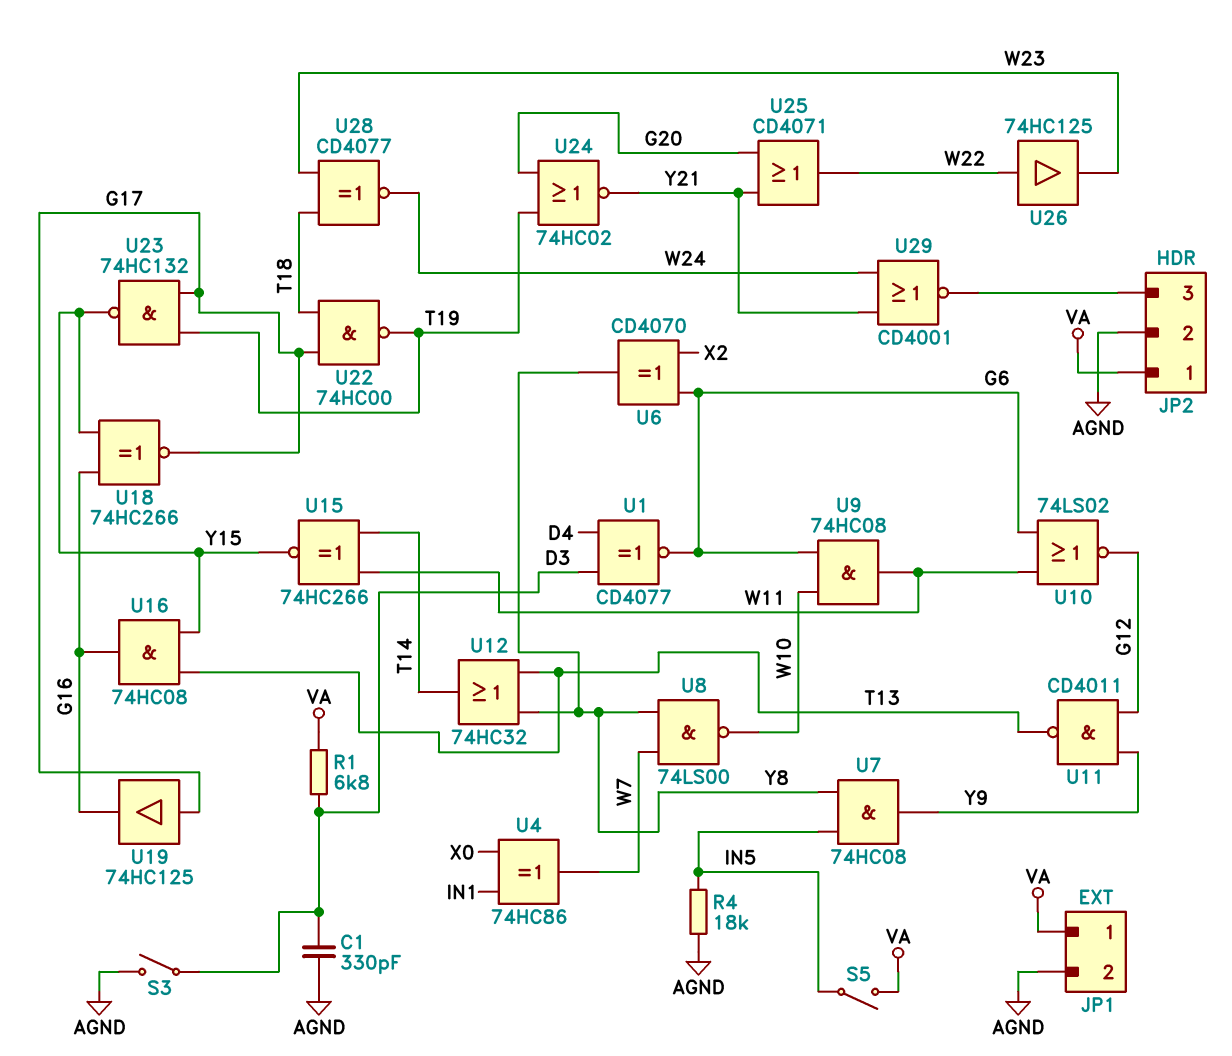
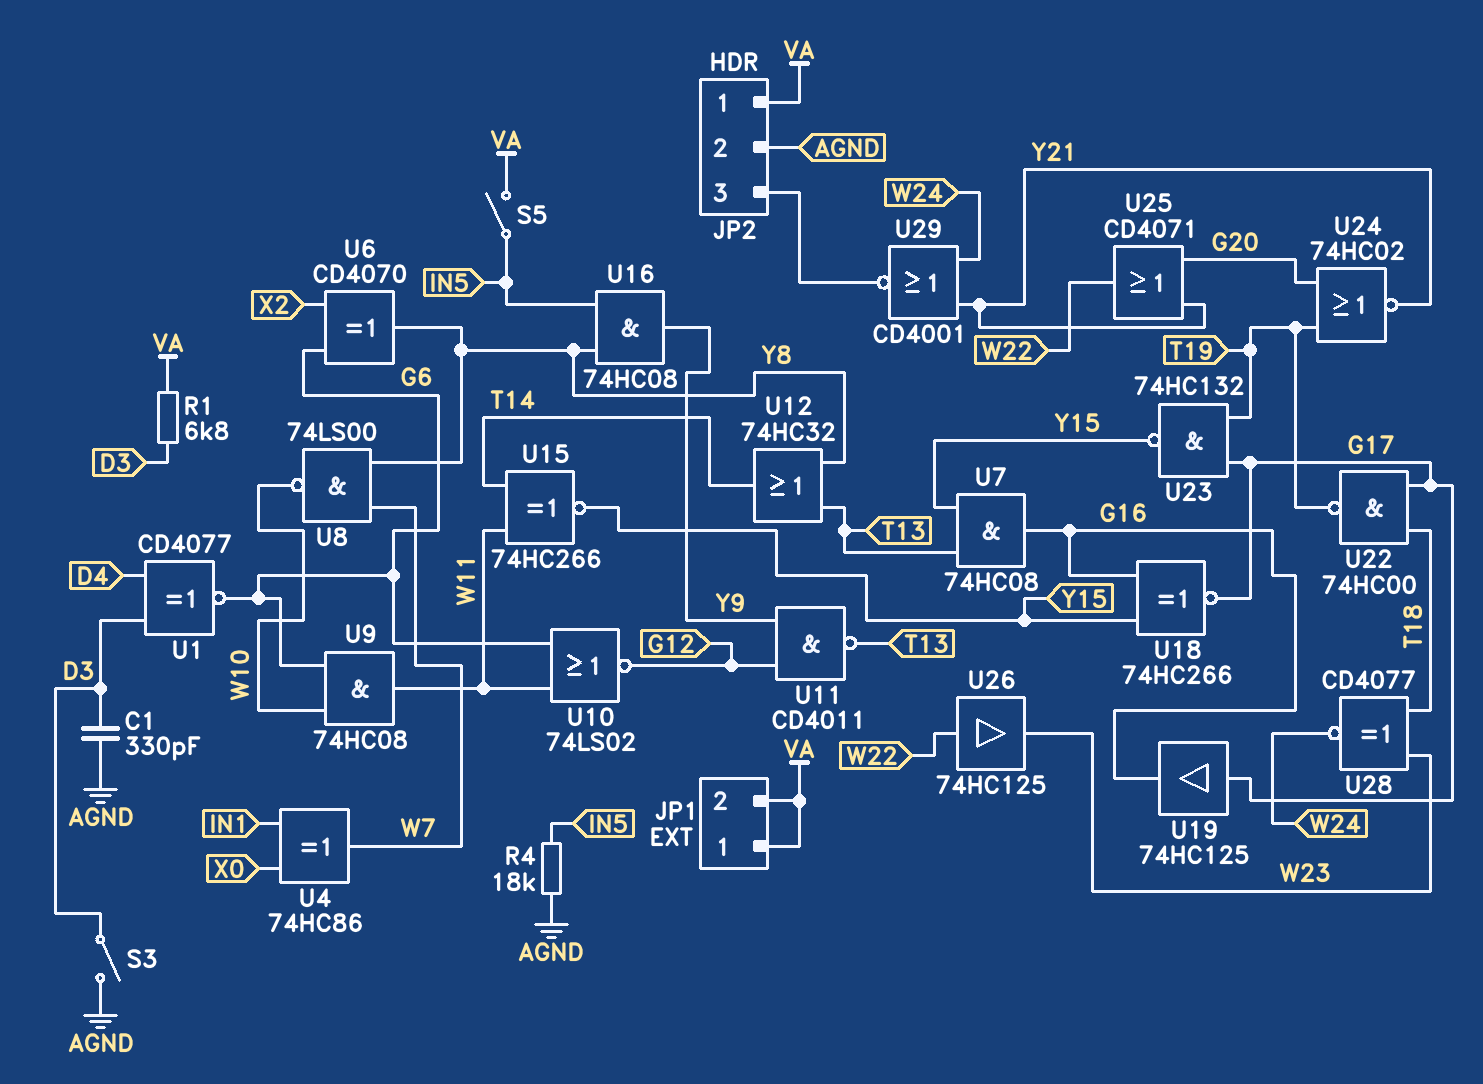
JP1 pin 2: AGND -> VA
U7: AND 74HC08 (in IN5, in Y8, out Y9) -> AND 74HC08 (in T13, in Y15, out G16)
U16: AND 74HC08 (in T13, in Y15, out G16) -> AND 74HC08 (in IN5, in Y8, out Y9)

